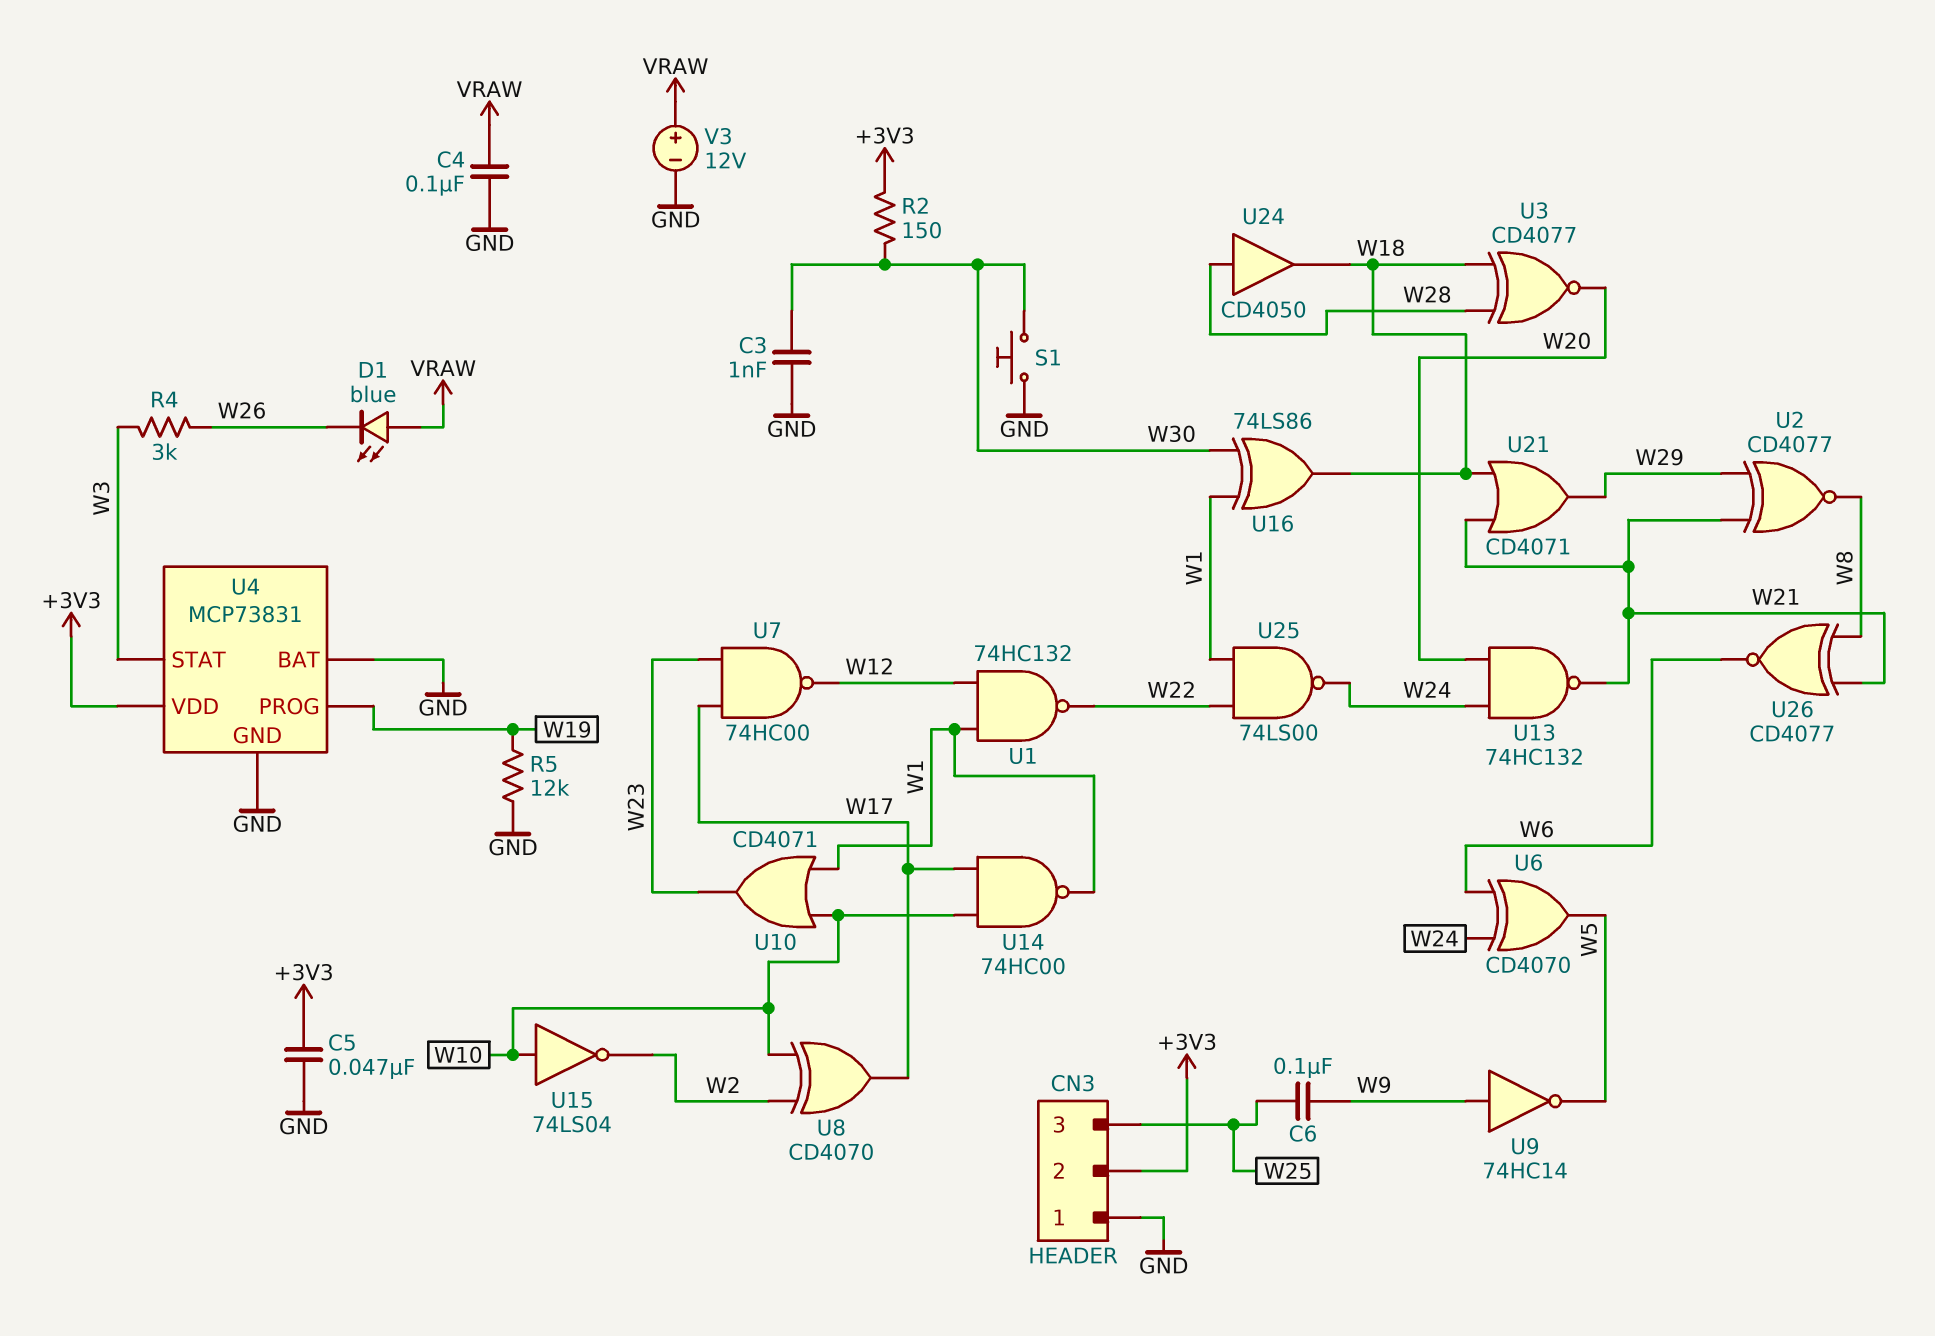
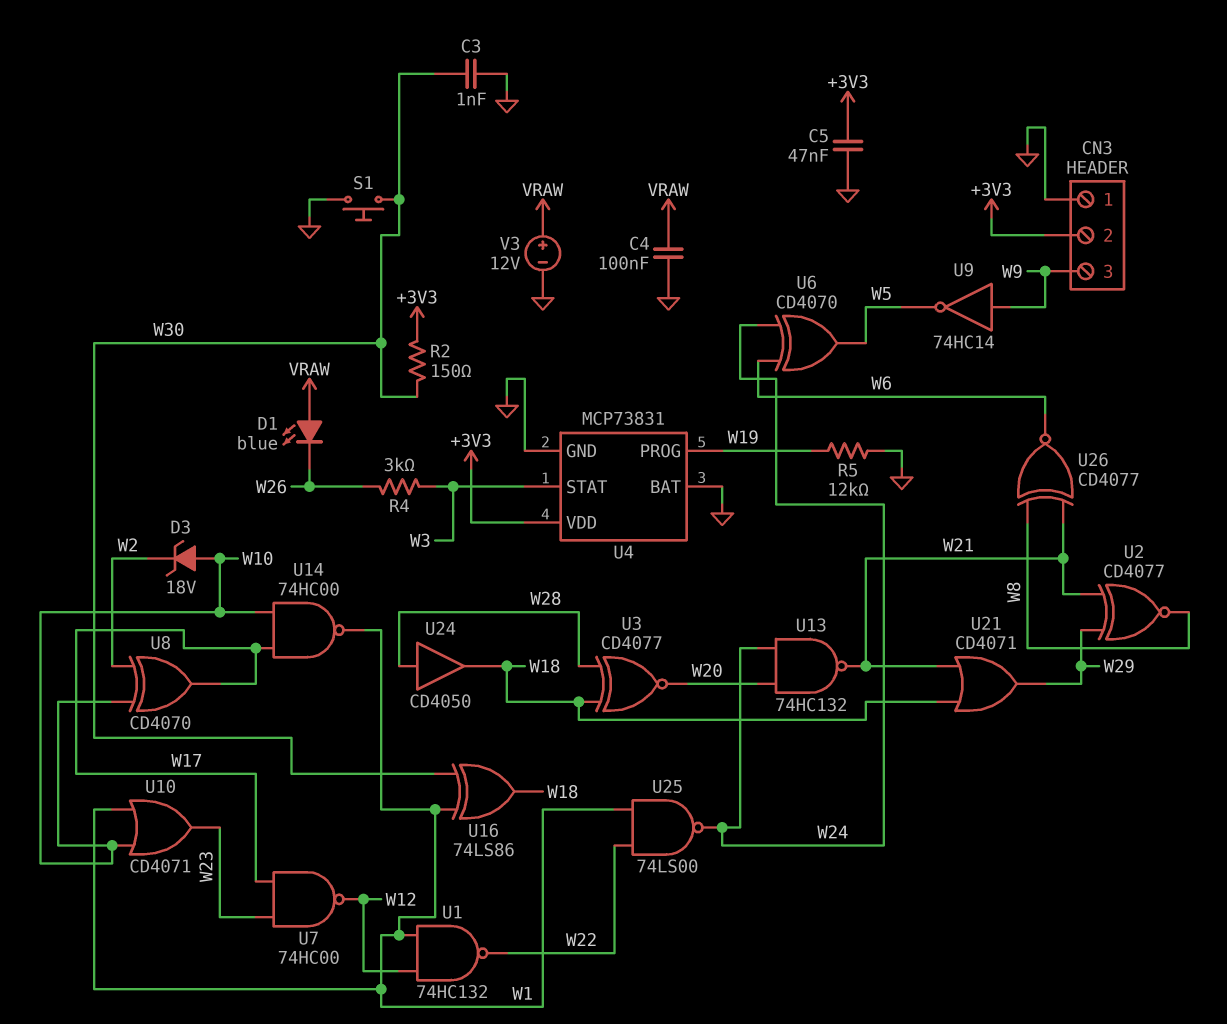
C6: 100nF (W9, W25) -> none
CN3 pin 3: W25 -> W9
D3: none -> zener 18V (A W10, K W2)
U15: NOT 74LS04 (in W10, out W2) -> none

